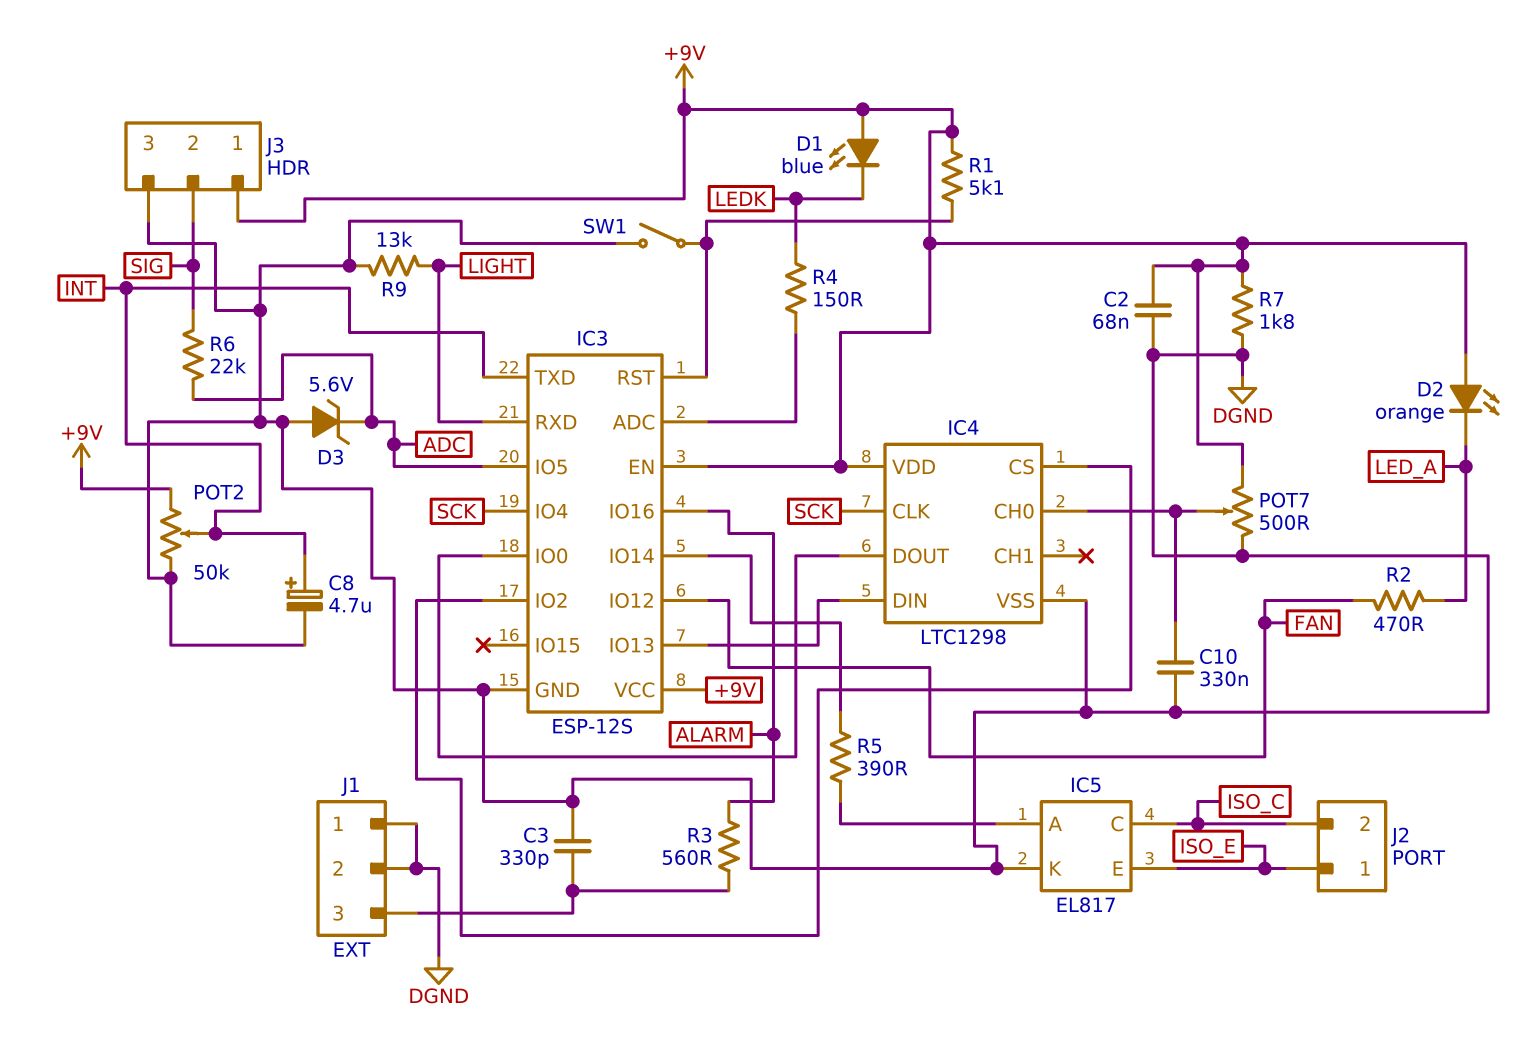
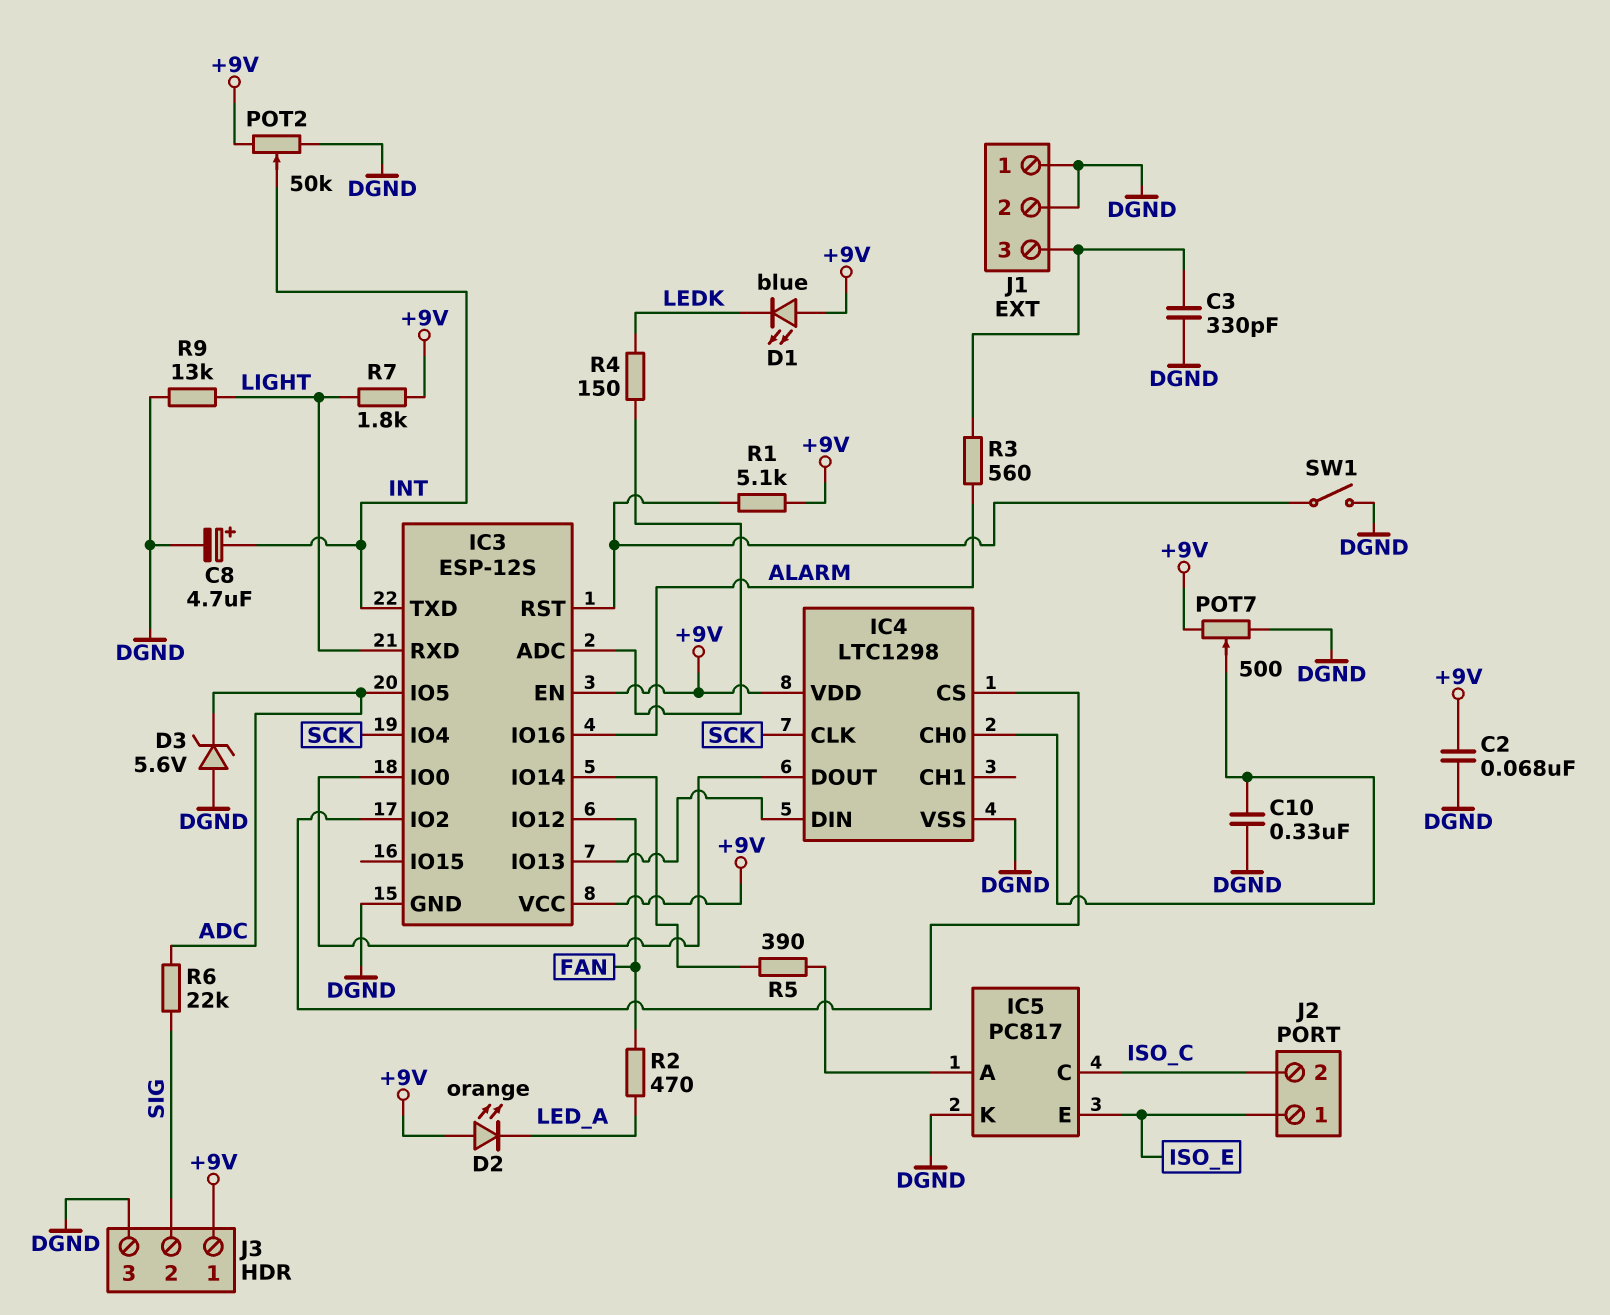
IC5: EL817 -> PC817
R7: 1.8k (+9V, DGND) -> 1.8k (+9V, LIGHT)

